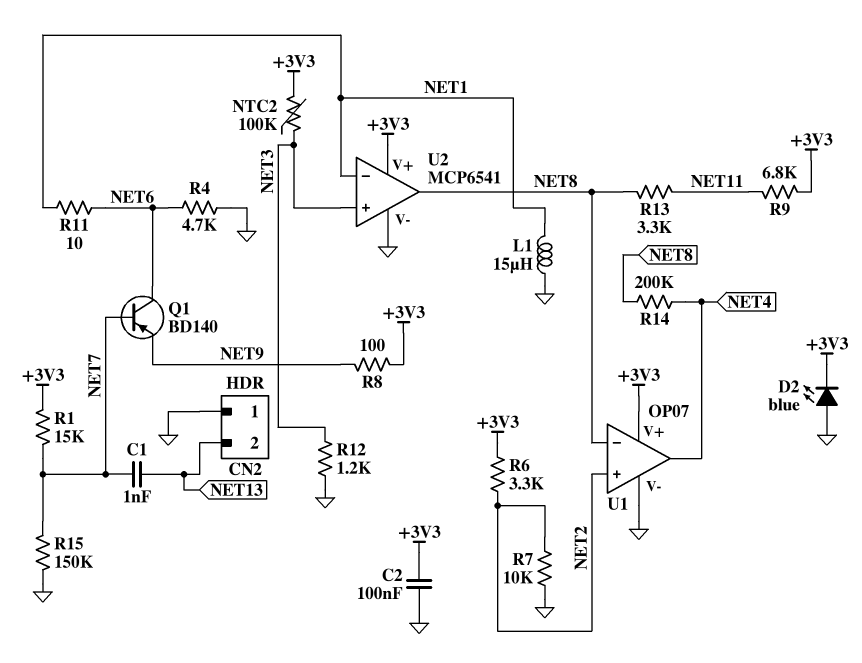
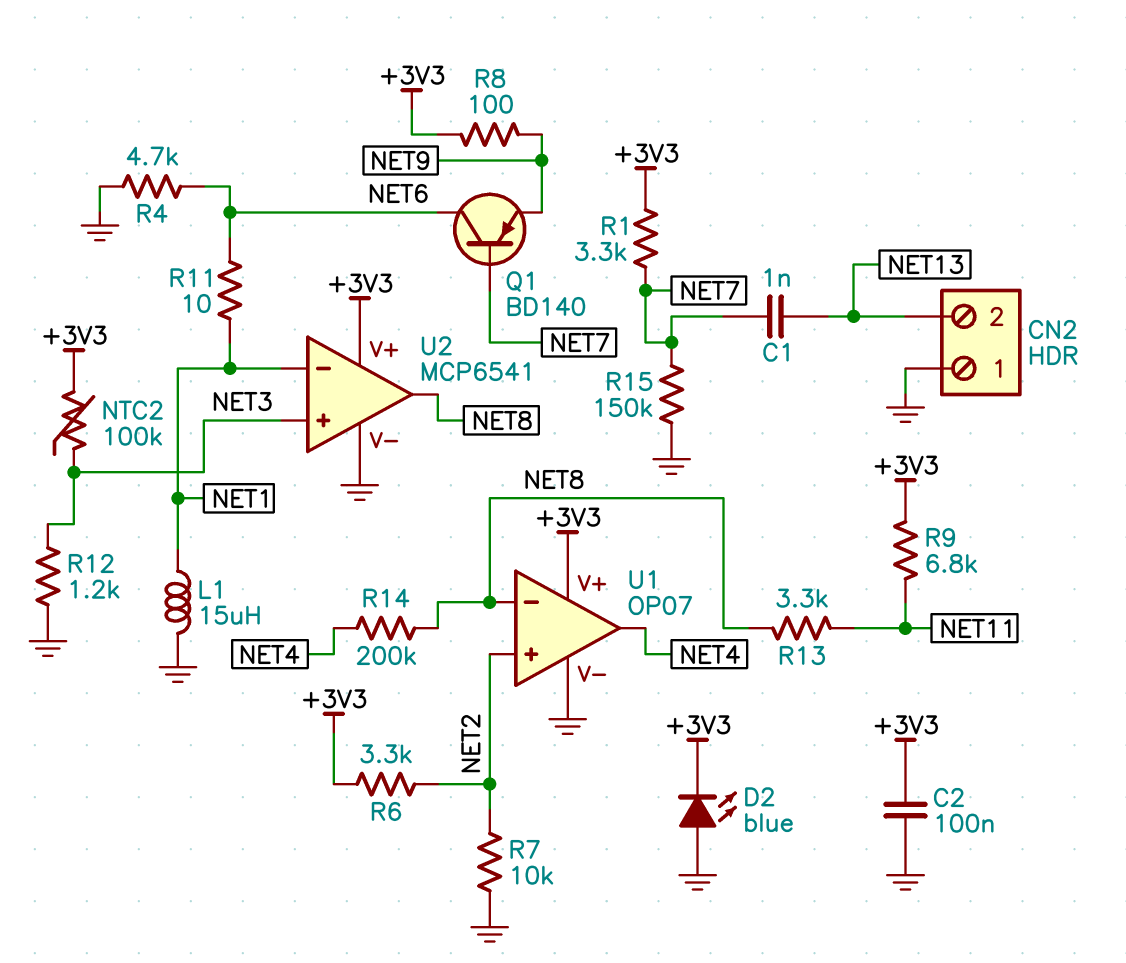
R1: 15k (+3V3, NET7) -> 3.3k (+3V3, NET7)

